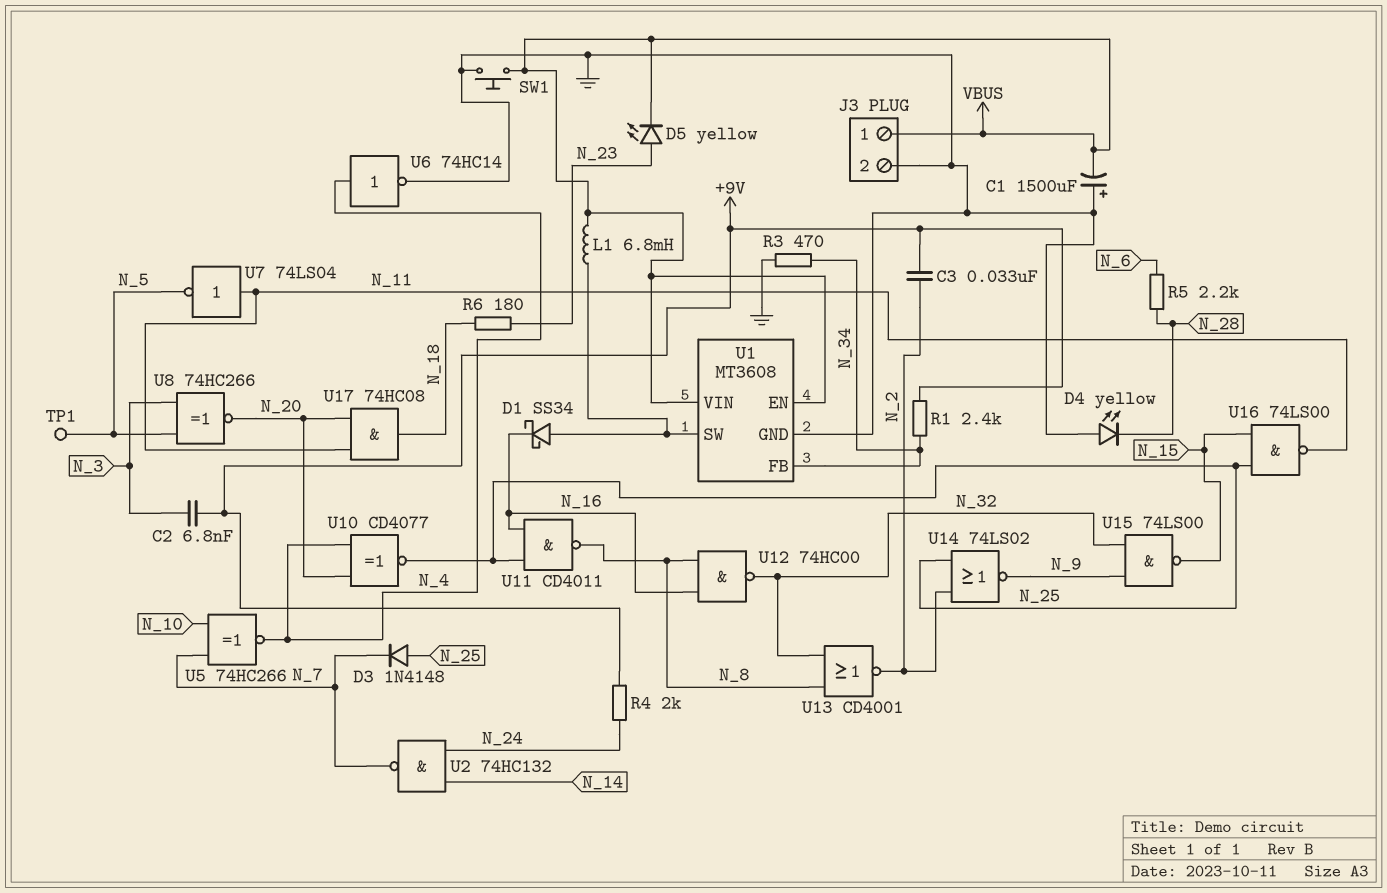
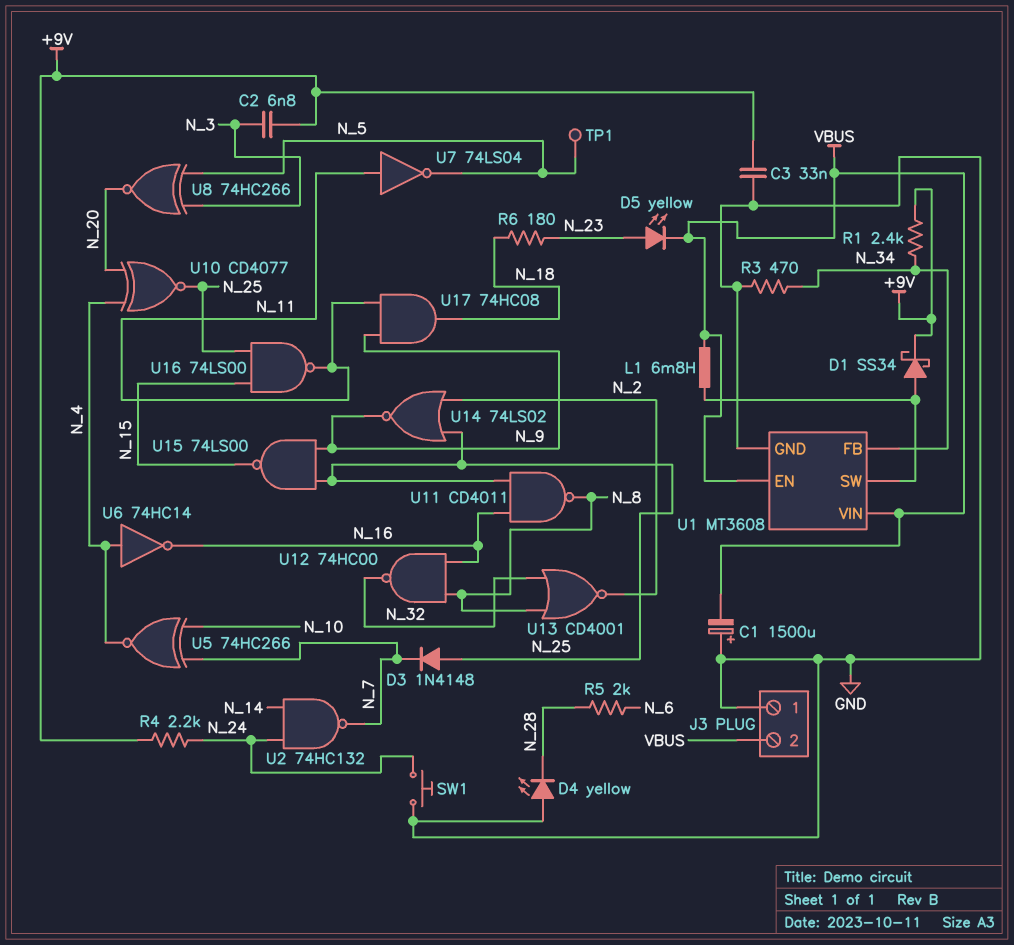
C3: 33nF (+9V, N_2) -> 33nF (+9V, GND)
D1: schottky SS34 (A U1/SW, K N_16) -> schottky SS34 (A U1/SW, K +9V)
J3 pin 1: VBUS -> GND
J3 pin 2: GND -> VBUS
R4: 2k (+9V, N_24) -> 2.2k (+9V, N_24)
R5: 2.2k (N_6, N_28) -> 2k (N_6, N_28)
SW1: button (GND, VBUS) -> button (GND, N_24)
U6: NOT 74HC14 (in N_4, out GND) -> NOT 74HC14 (in N_4, out N_16)
U15: NAND 74LS00 (in N_9, in N_32, out N_15) -> NAND 74LS00 (in N_9, in N_25, out N_15)
U17: AND 74HC08 (in N_11, in N_20, out N_18) -> AND 74HC08 (in N_9, in N_11, out N_18)

